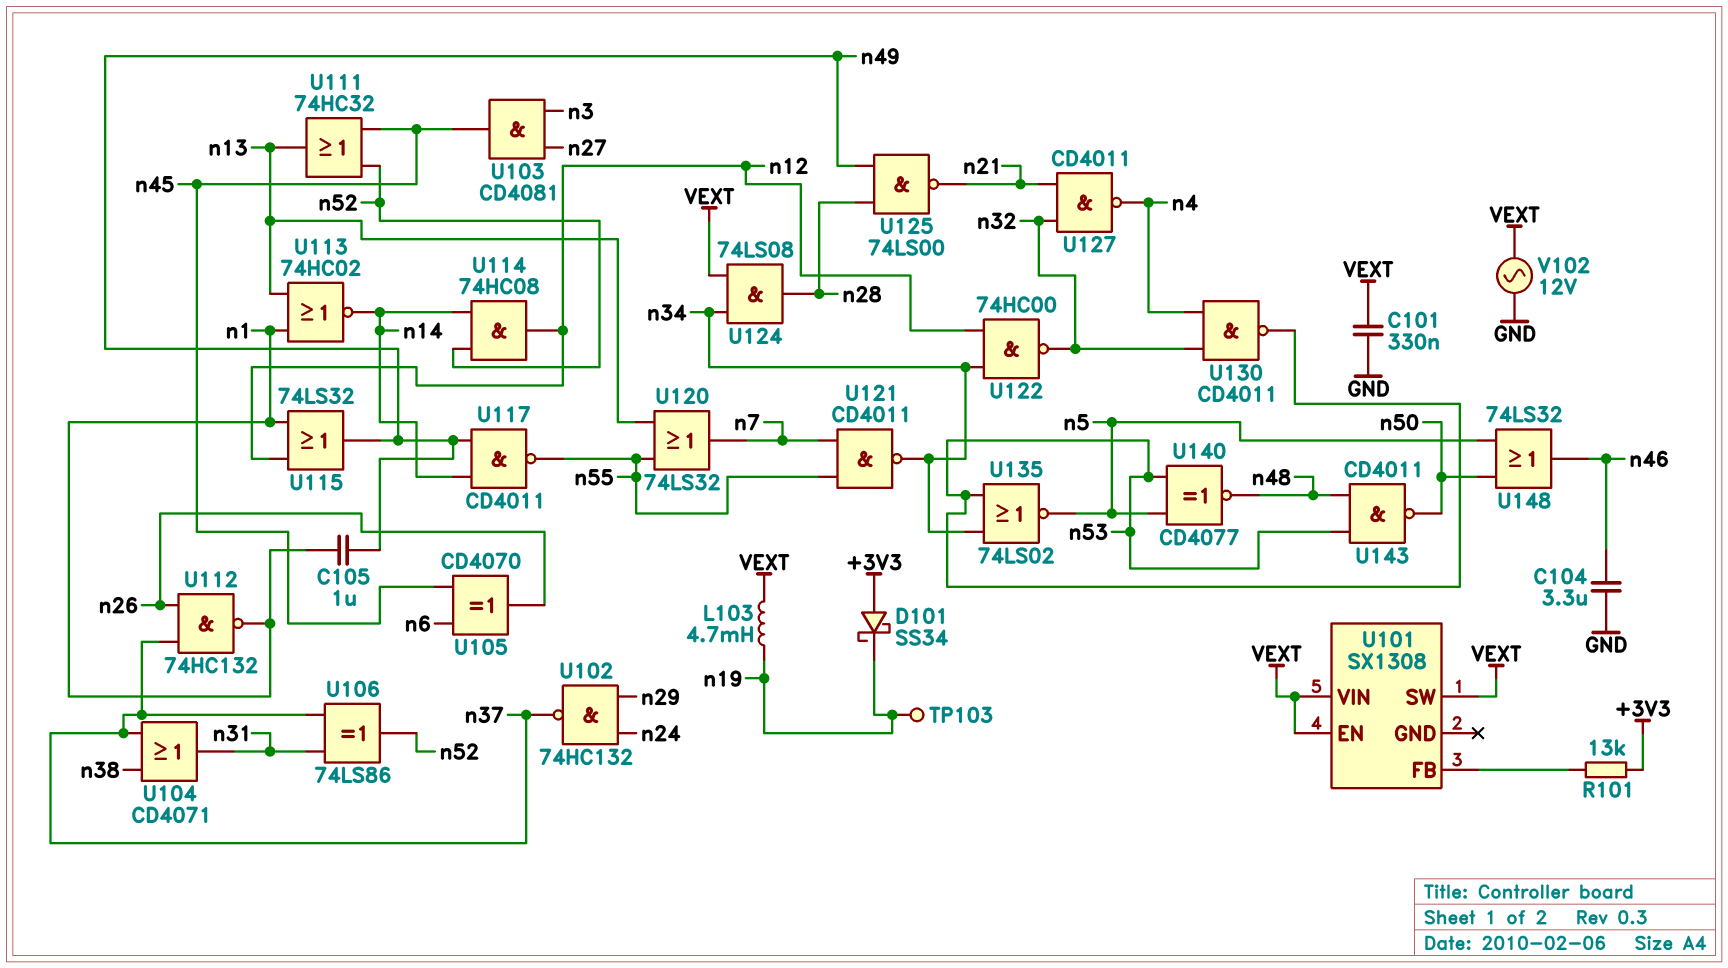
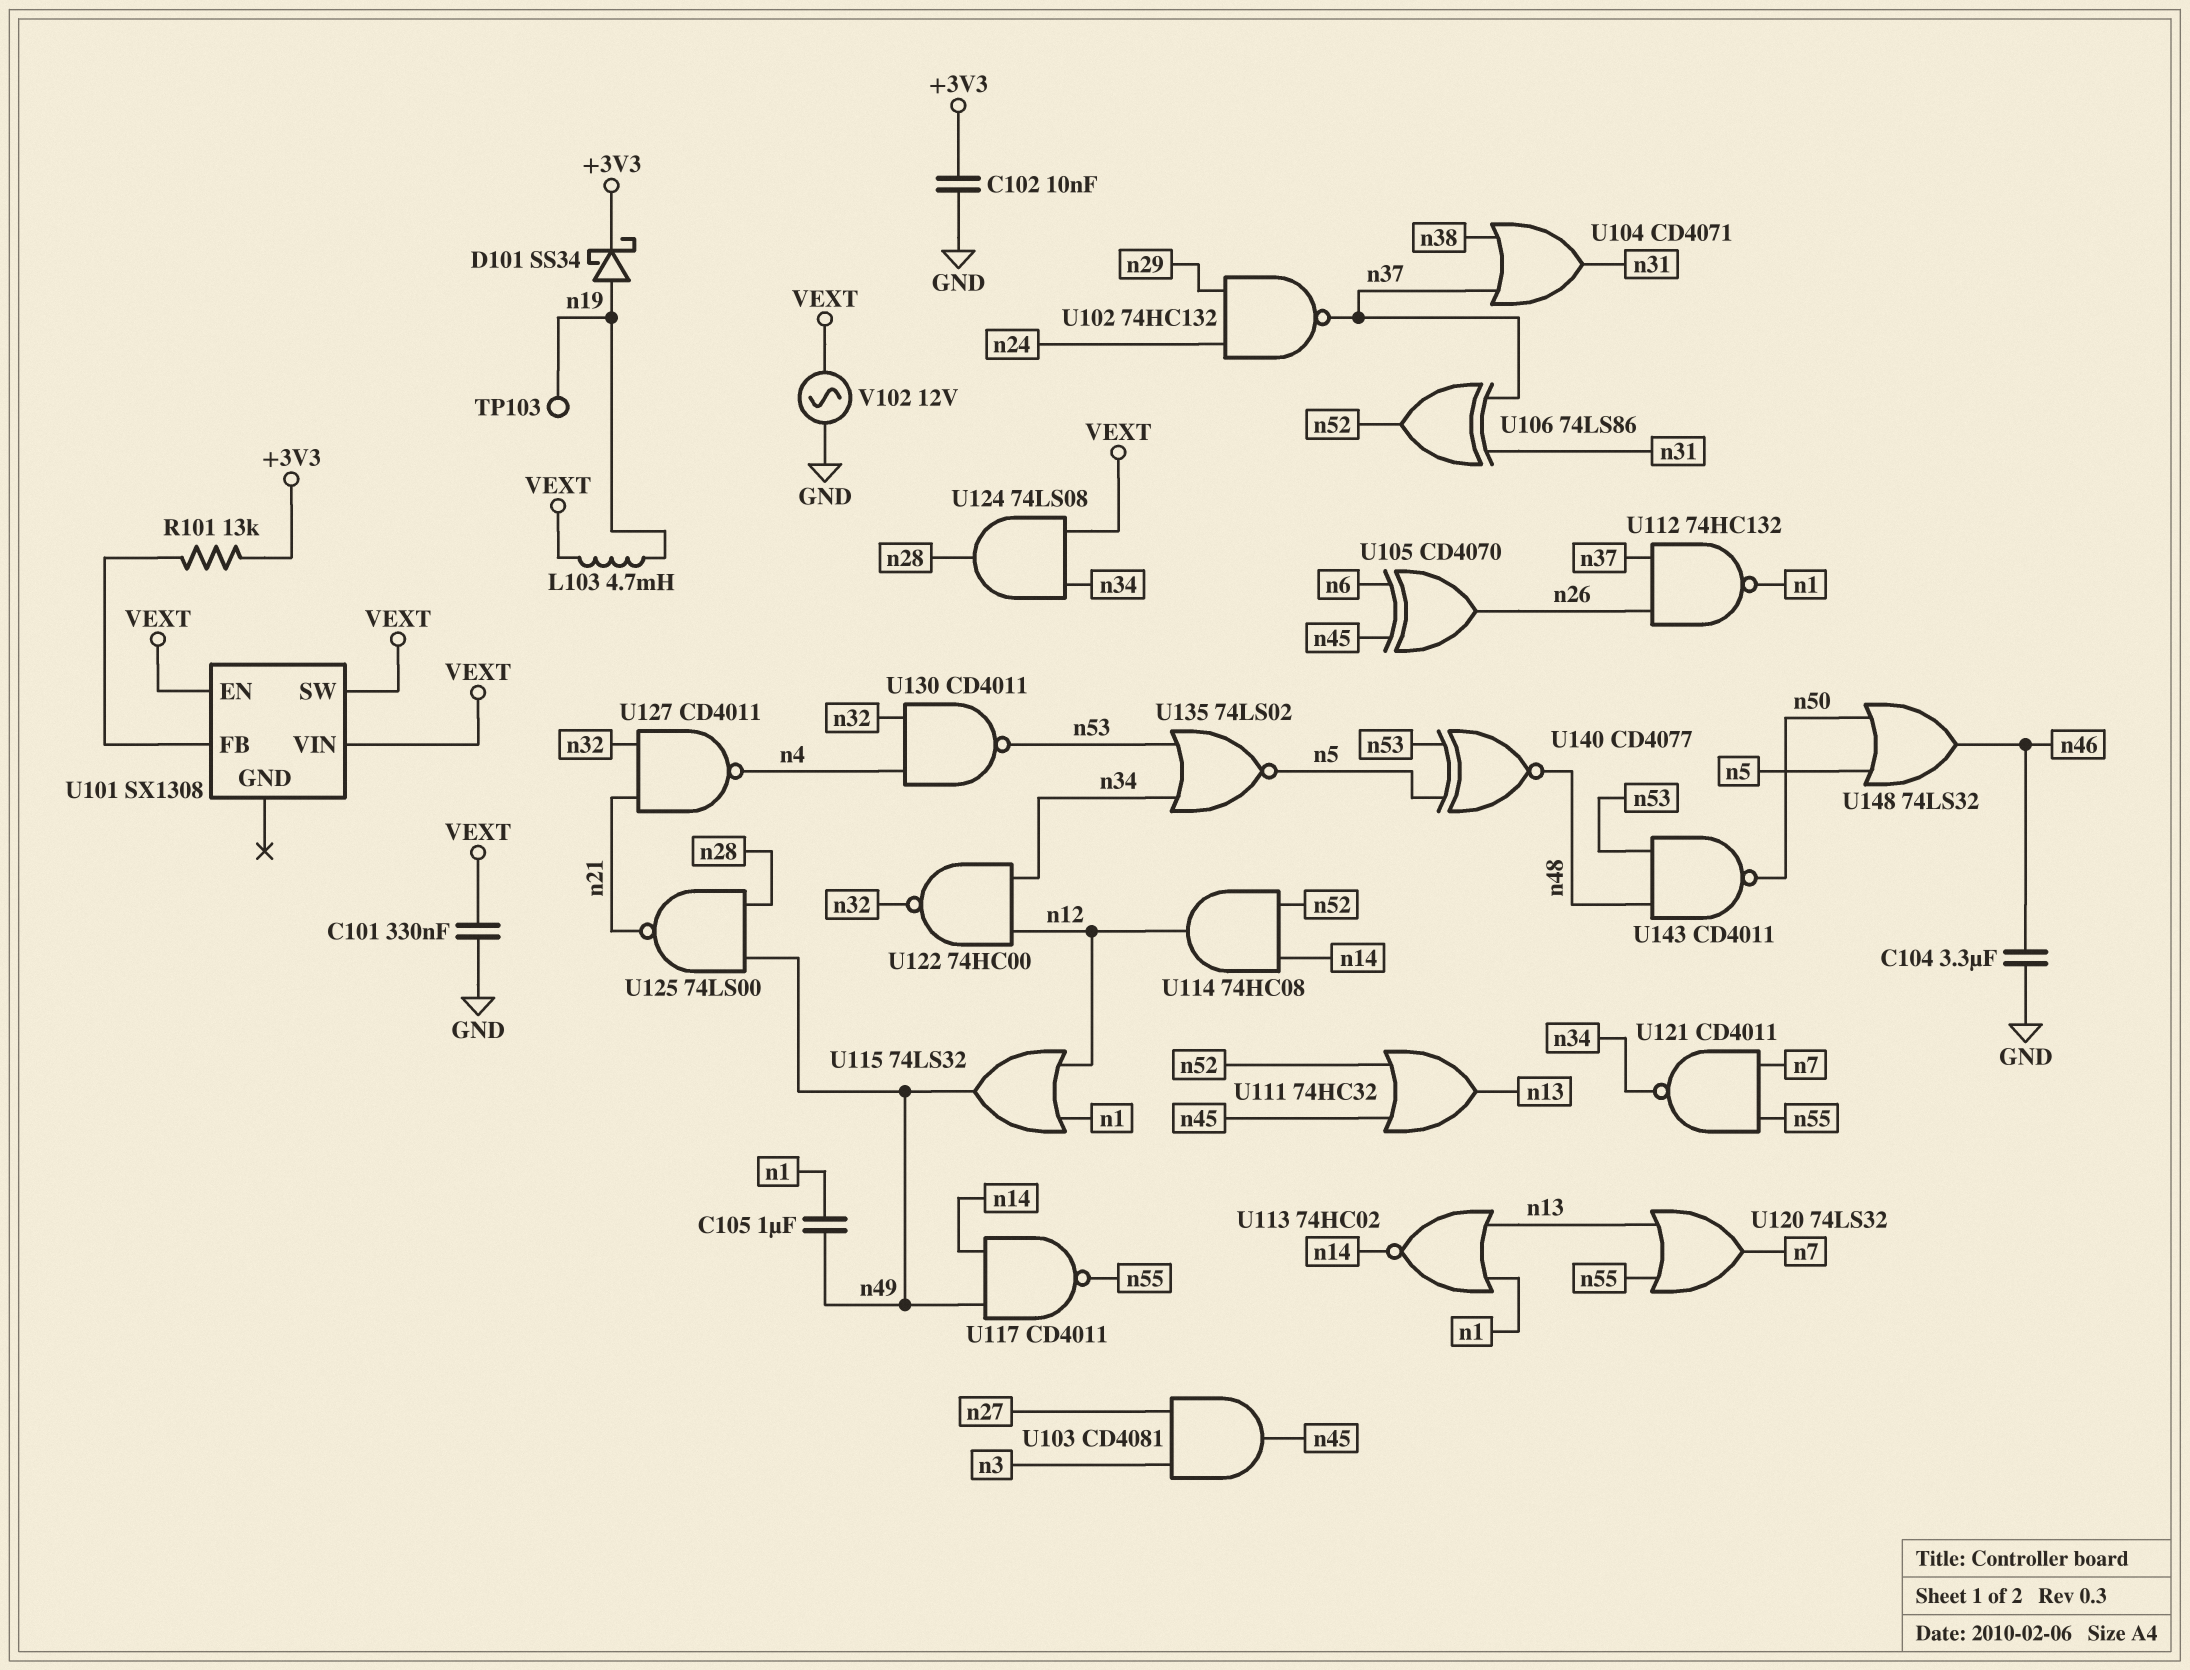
C102: none -> 10nF (+3V3, GND)
D101: schottky SS34 (A +3V3, K n19) -> schottky SS34 (A n19, K +3V3)

